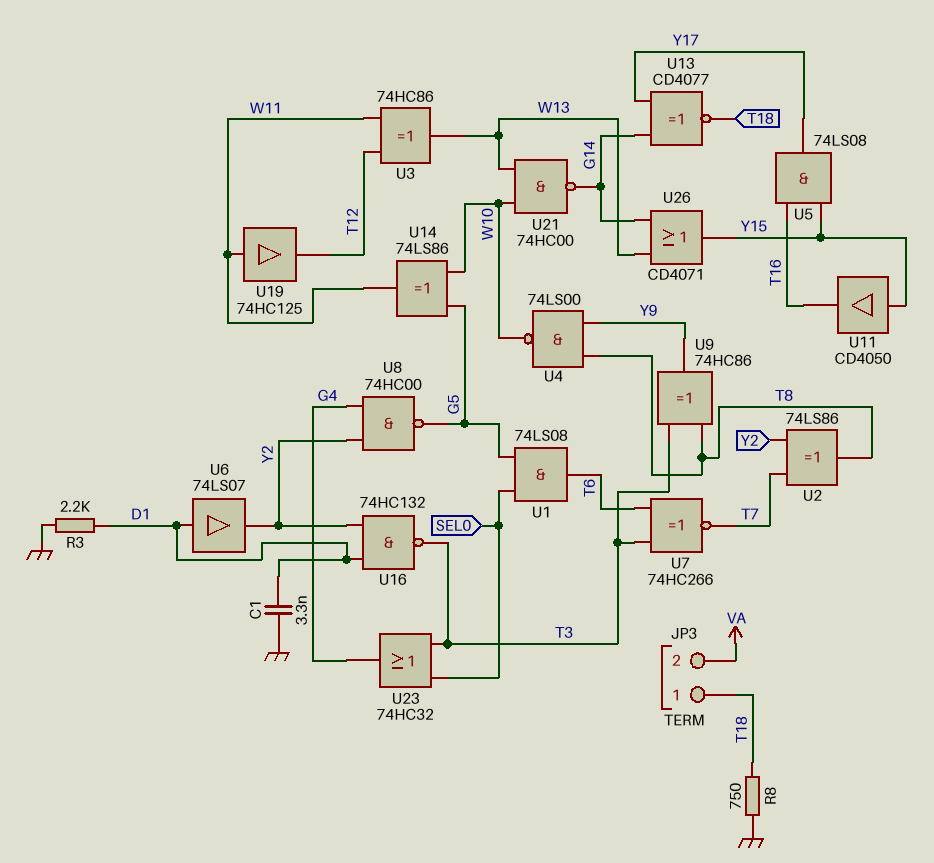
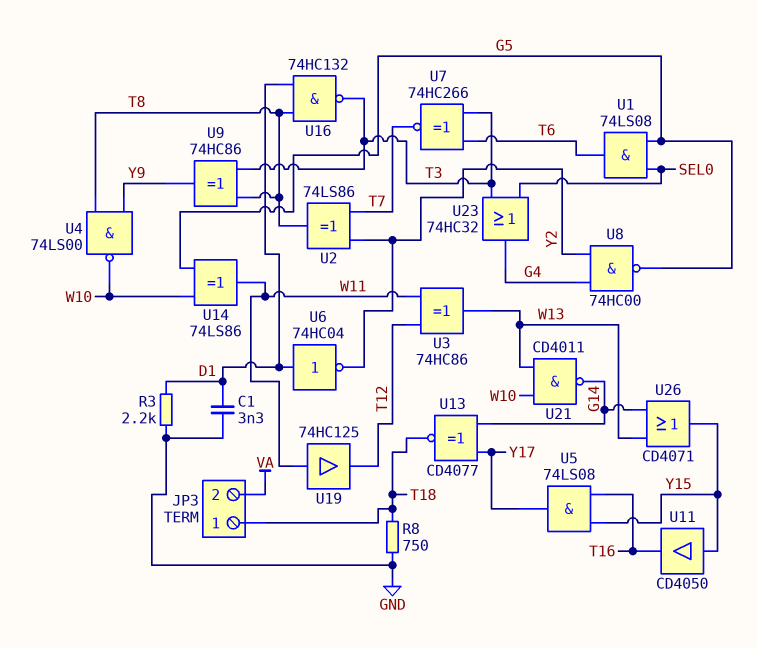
U6: buffer 74LS07 (in D1, out Y2) -> NOT 74HC04 (in D1, out Y2)
U16: NAND 74HC132 (in D1, in Y2, out T3) -> NAND 74HC132 (in D1, in T8, out T3)
U21: NAND 74HC00 (in W10, in W13, out G14) -> NAND CD4011 (in W10, in W13, out G14)

